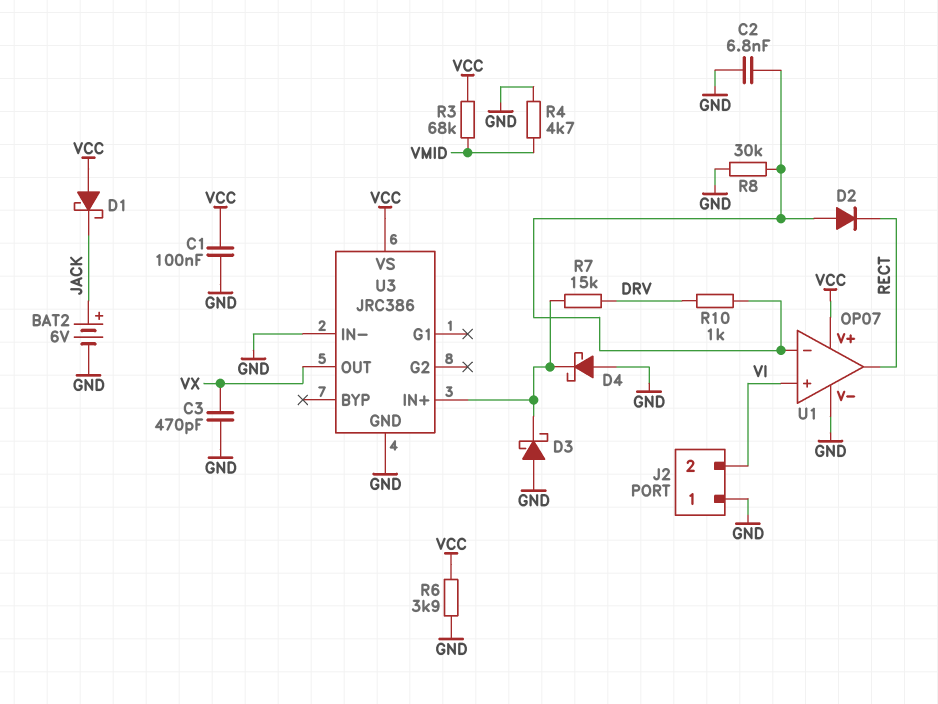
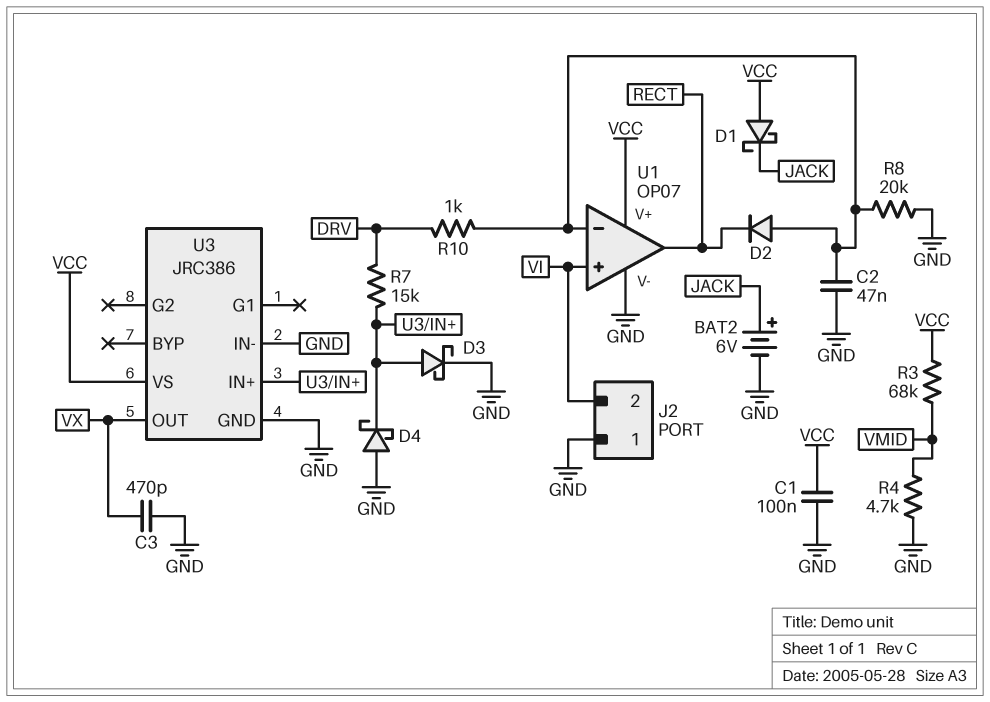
C2: 6.8nF (GND, U1/in-) -> 47nF (GND, U1/in-)
D3: schottky (A GND, K U3/IN+) -> schottky (A U3/IN+, K GND)
R6: 3.9k (GND, VCC) -> none
R8: 30k (GND, U1/in-) -> 20k (GND, U1/in-)

